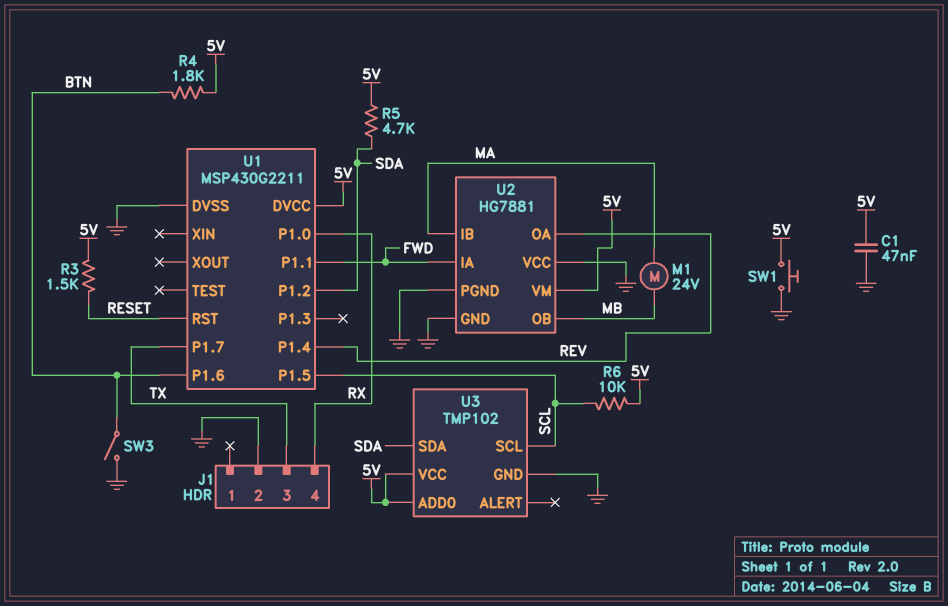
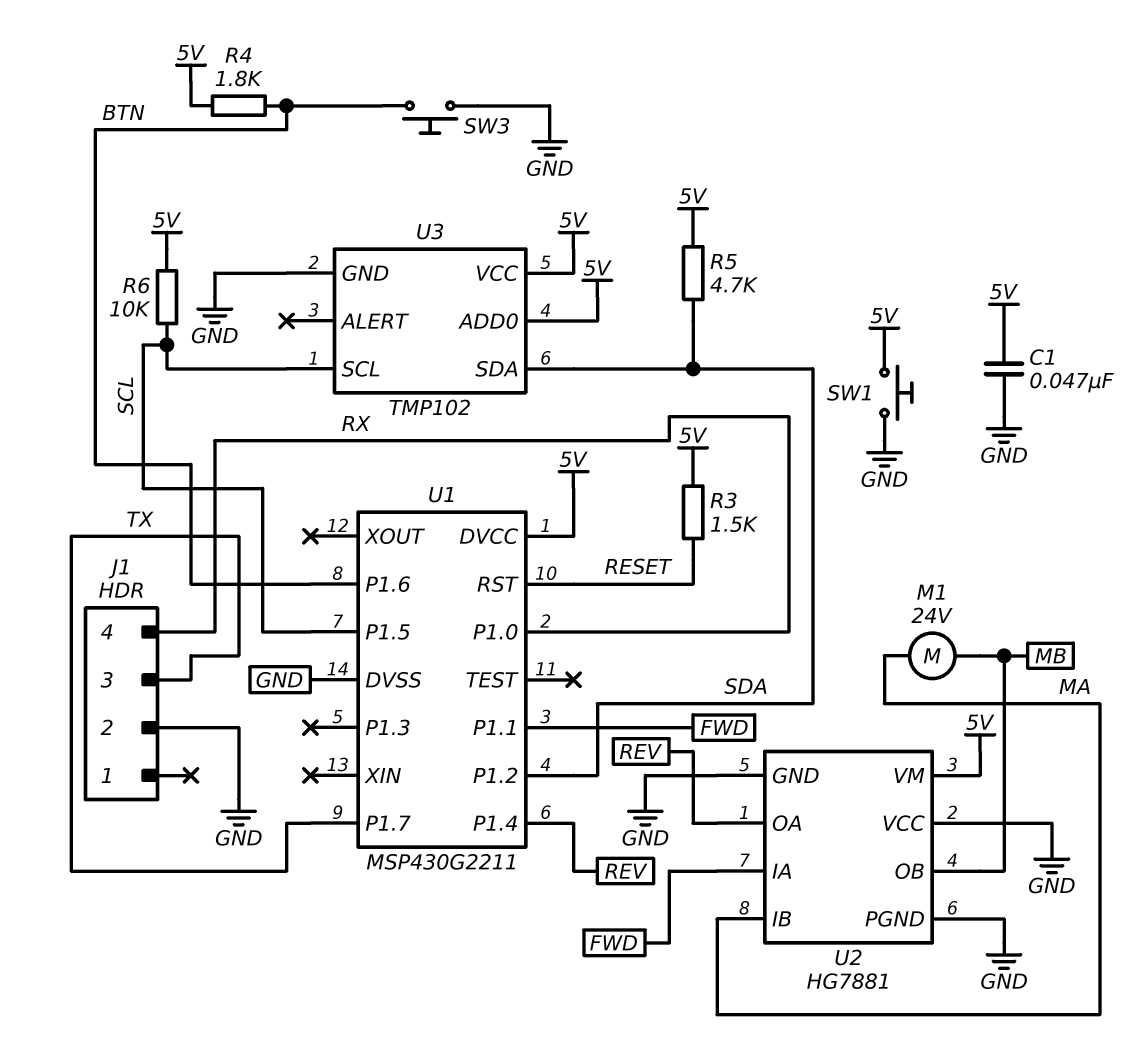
SW3: switch (BTN, GND) -> button (BTN, GND)

